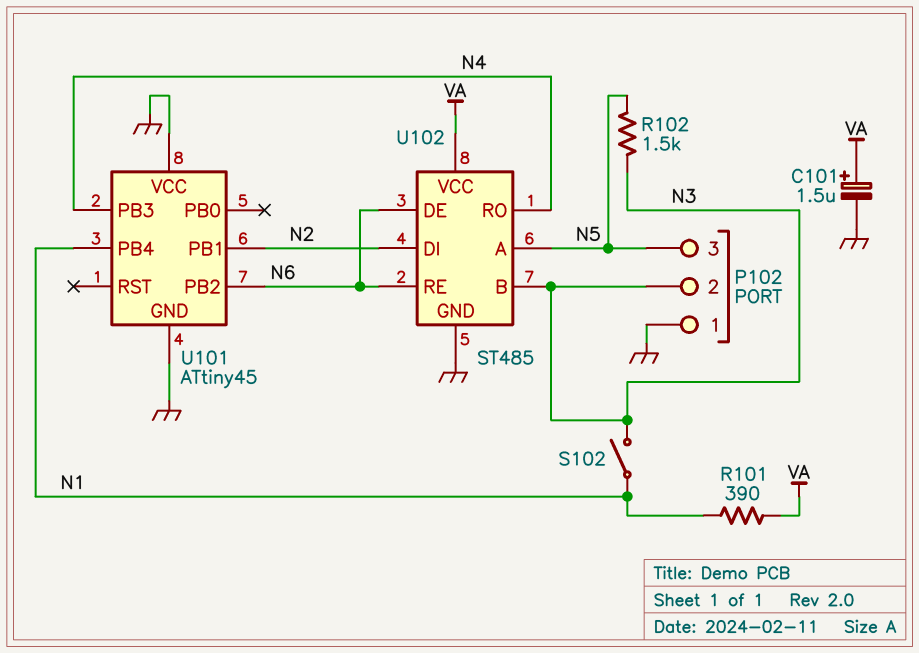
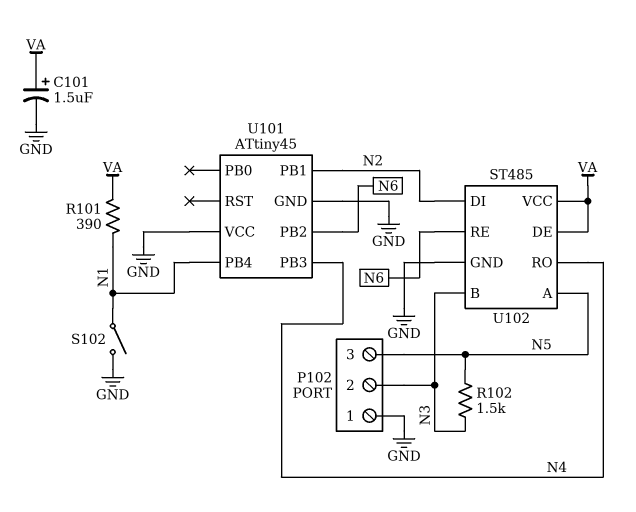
S102: switch (N1, N3) -> switch (GND, N1)
U102 pin DE: N6 -> VA

